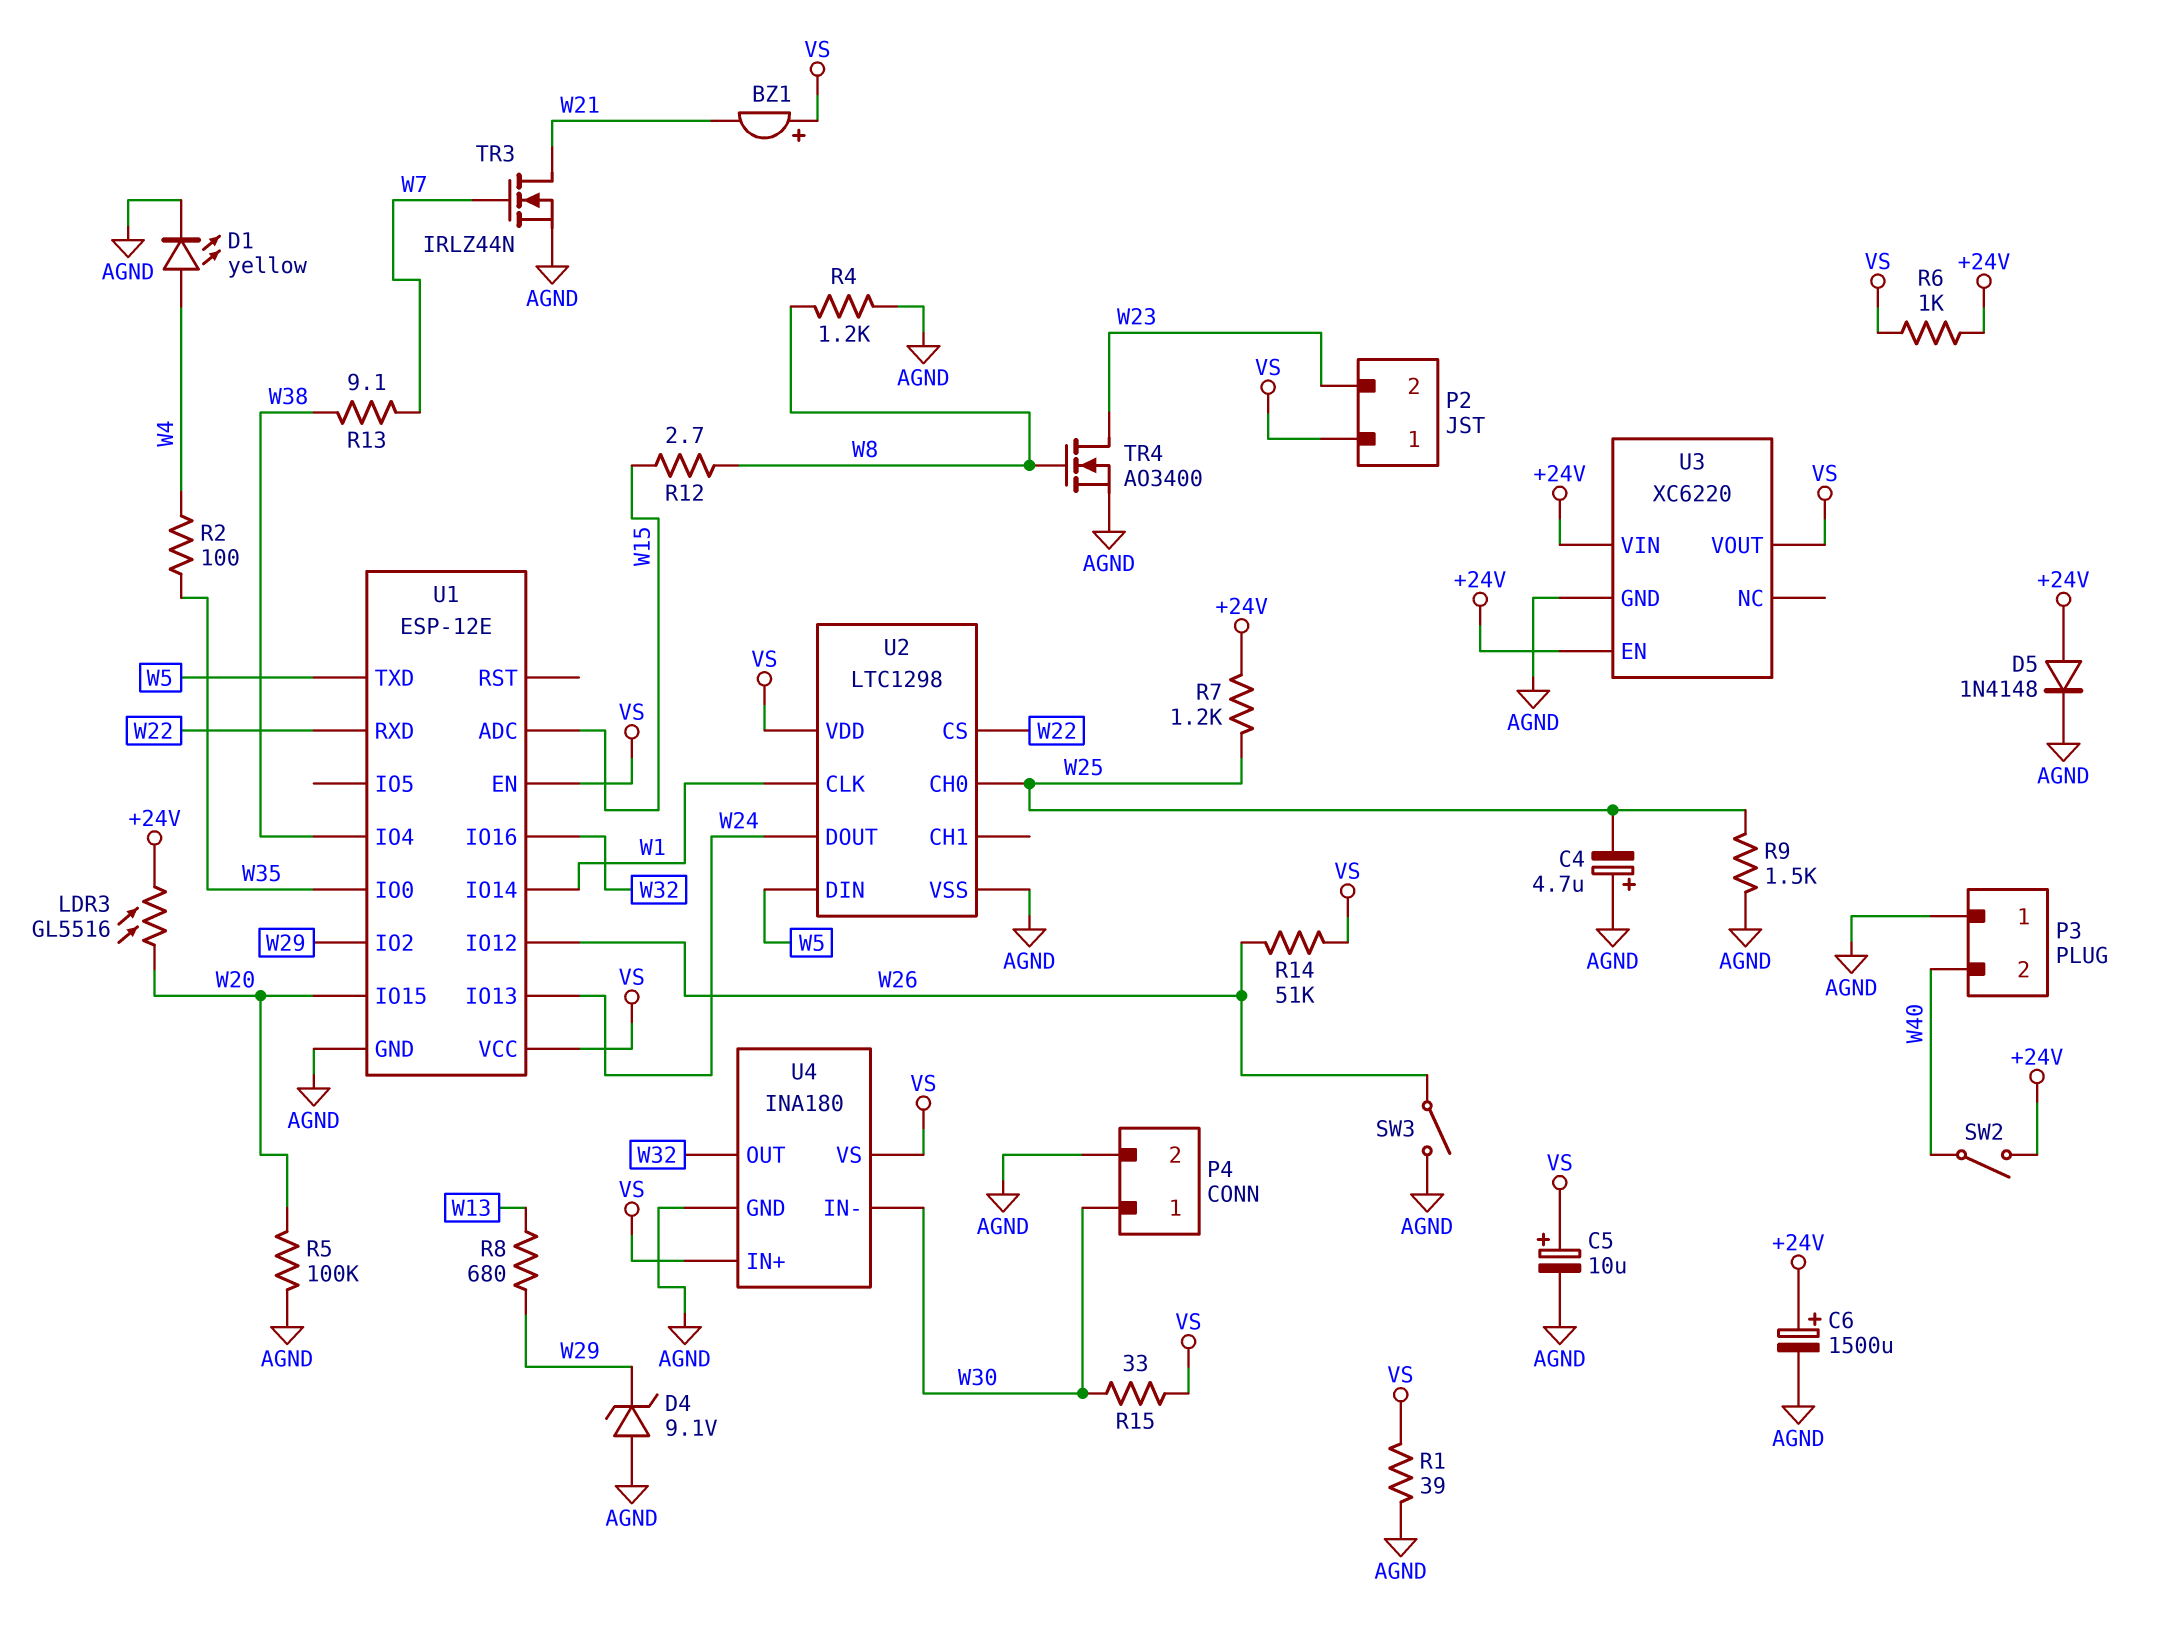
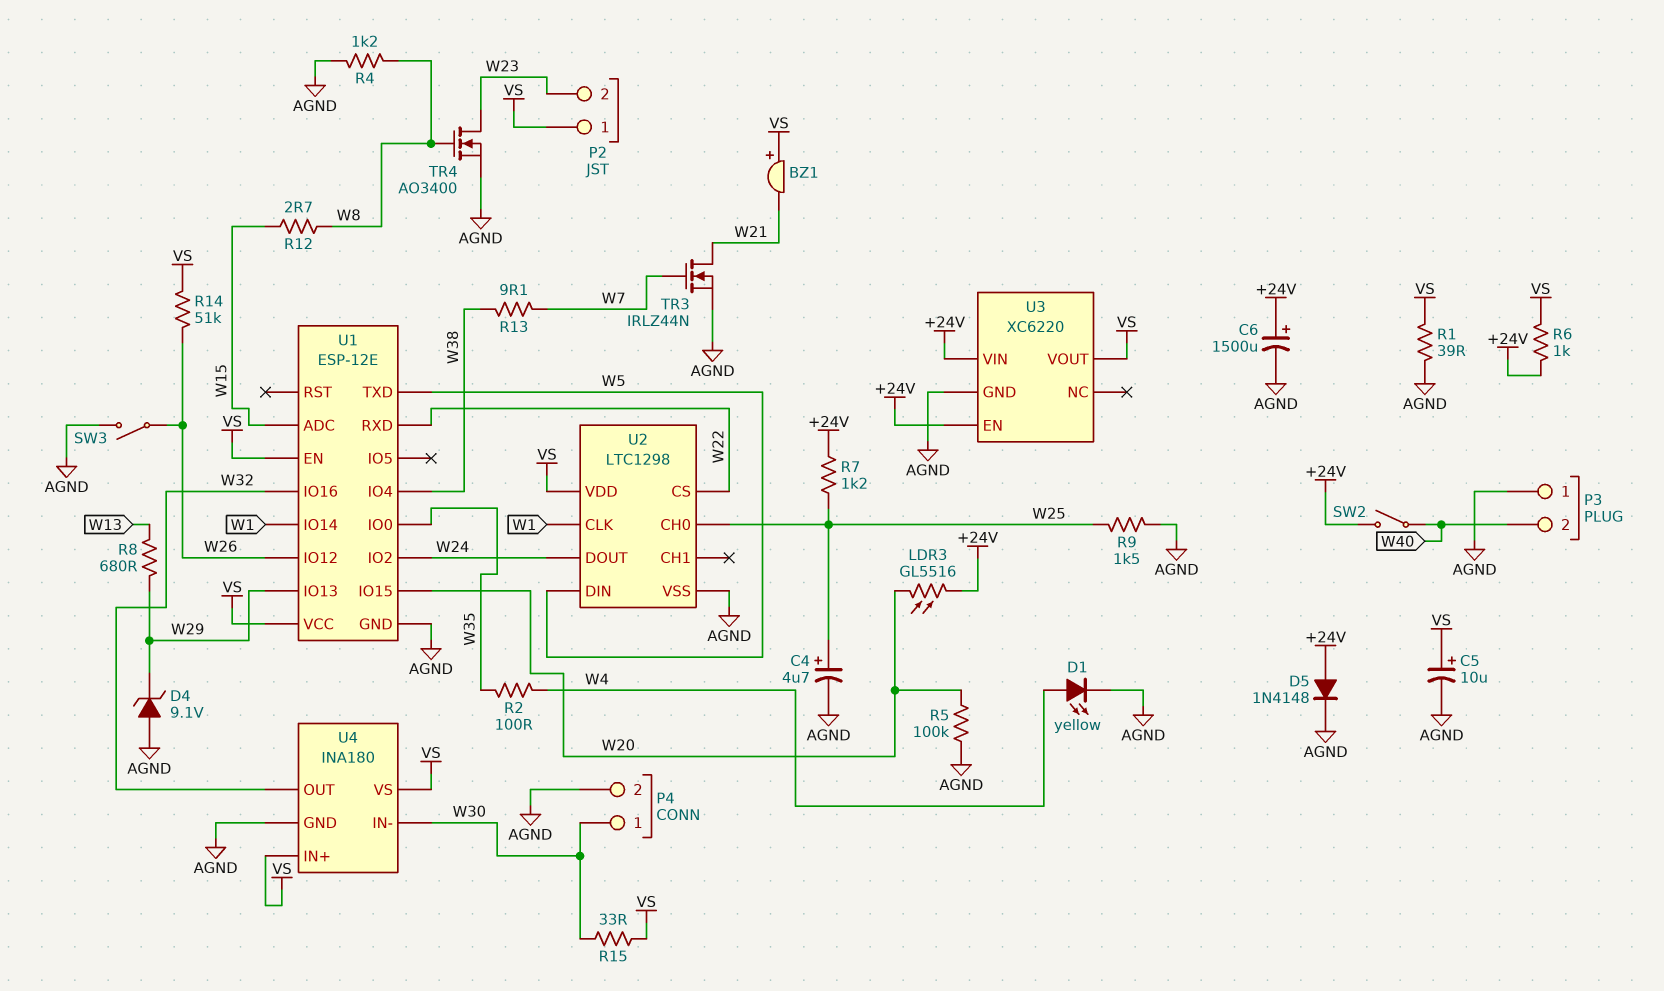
C4: 4.7uF (plus AGND, minus W25) -> 4.7uF (plus W25, minus AGND)
U1 pin IO2: W29 -> W24
U1 pin IO13: W24 -> W29

